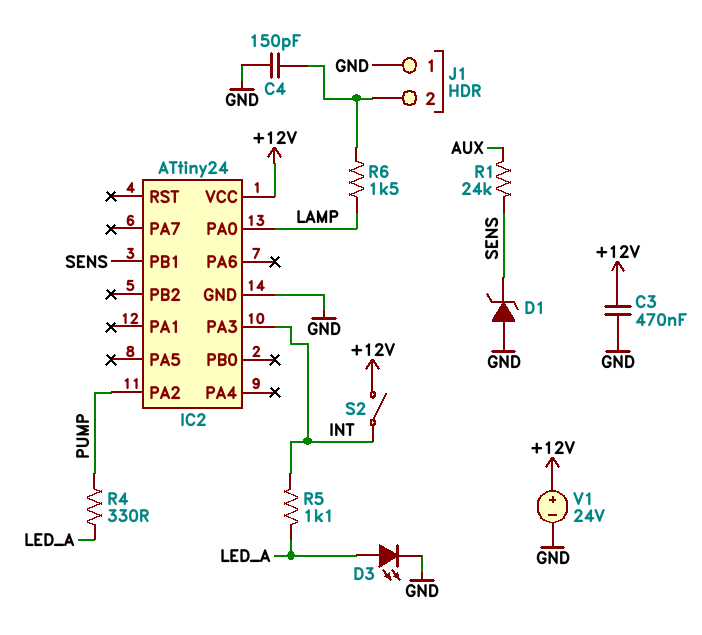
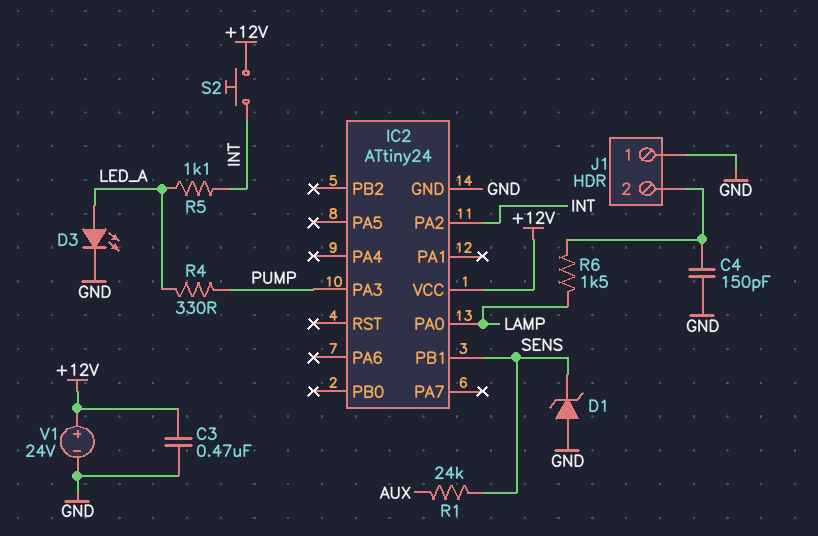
IC2 pin PA2: PUMP -> INT
IC2 pin PA3: INT -> PUMP
S2: switch (+12V, INT) -> button (+12V, INT)

